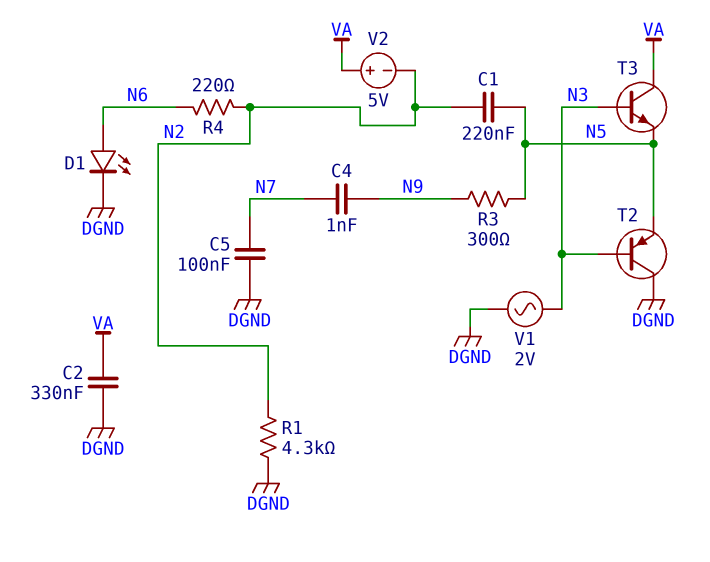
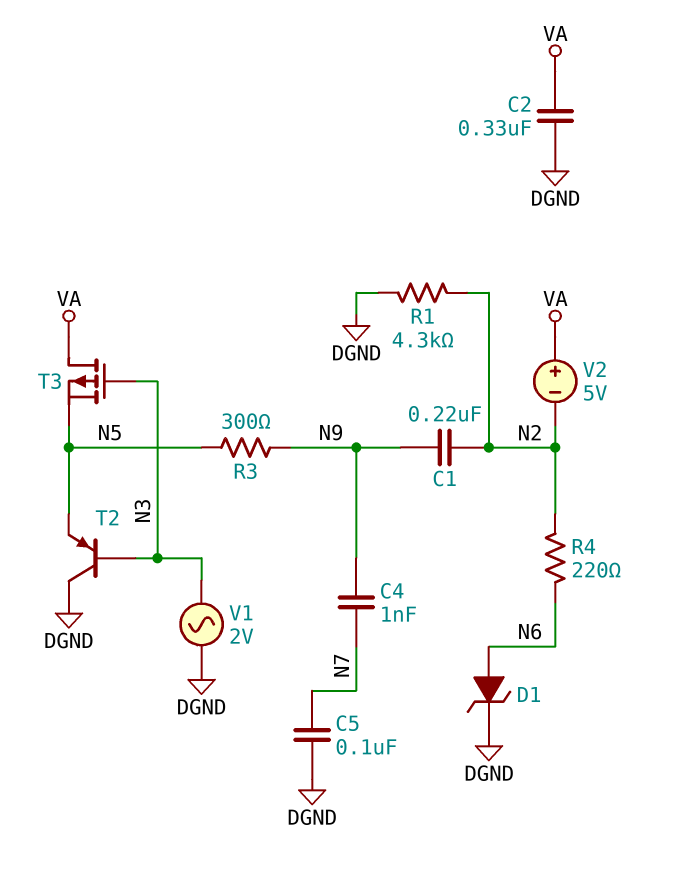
C1: 220nF (N2, N5) -> 220nF (N2, N9)
D1: LED (A N6, K DGND) -> zener (A N6, K DGND)
T3: NPN (B N3, C VA, E N5) -> PMOS (G N3, D VA, S N5)

